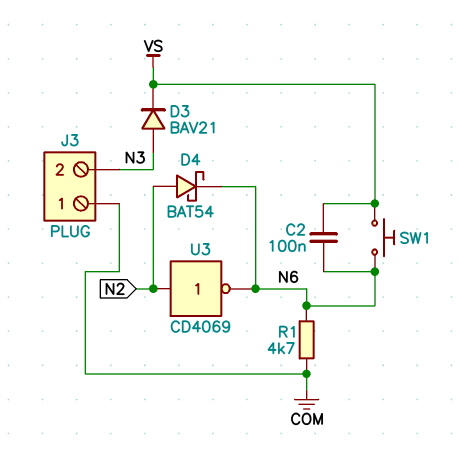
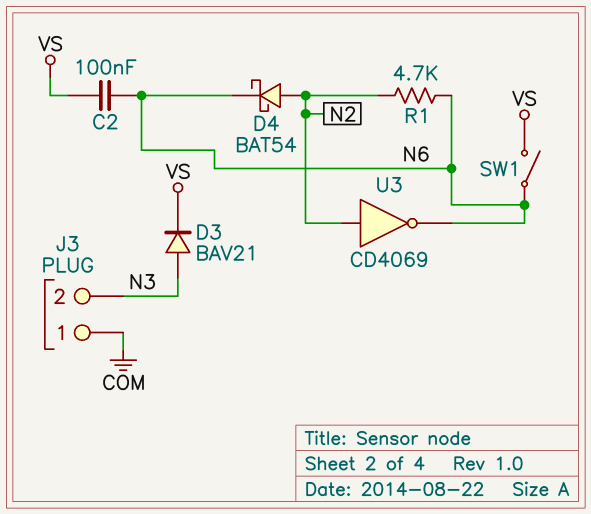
R1: 4.7k (COM, N6) -> 4.7k (N2, N6)
SW1: button (N6, VS) -> switch (N6, VS)

